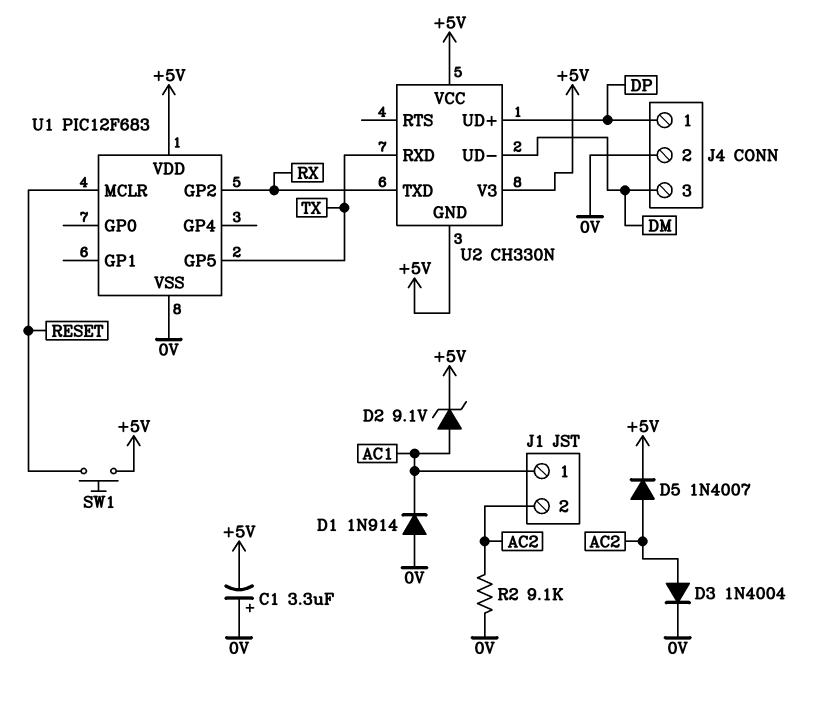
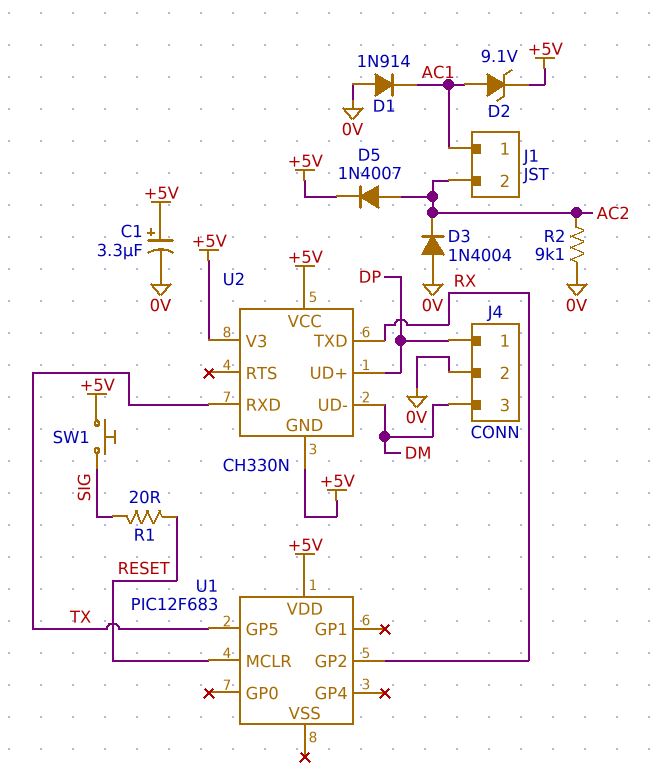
C1: 3.3uF (plus 0V, minus +5V) -> 3.3uF (plus +5V, minus 0V)
D3: diode 1N4004 (A AC2, K 0V) -> diode 1N4004 (A 0V, K AC2)
R1: none -> 20 (RESET, SIG)
SW1: button (+5V, RESET) -> button (+5V, SIG)
U1 pin VSS: 0V -> none

